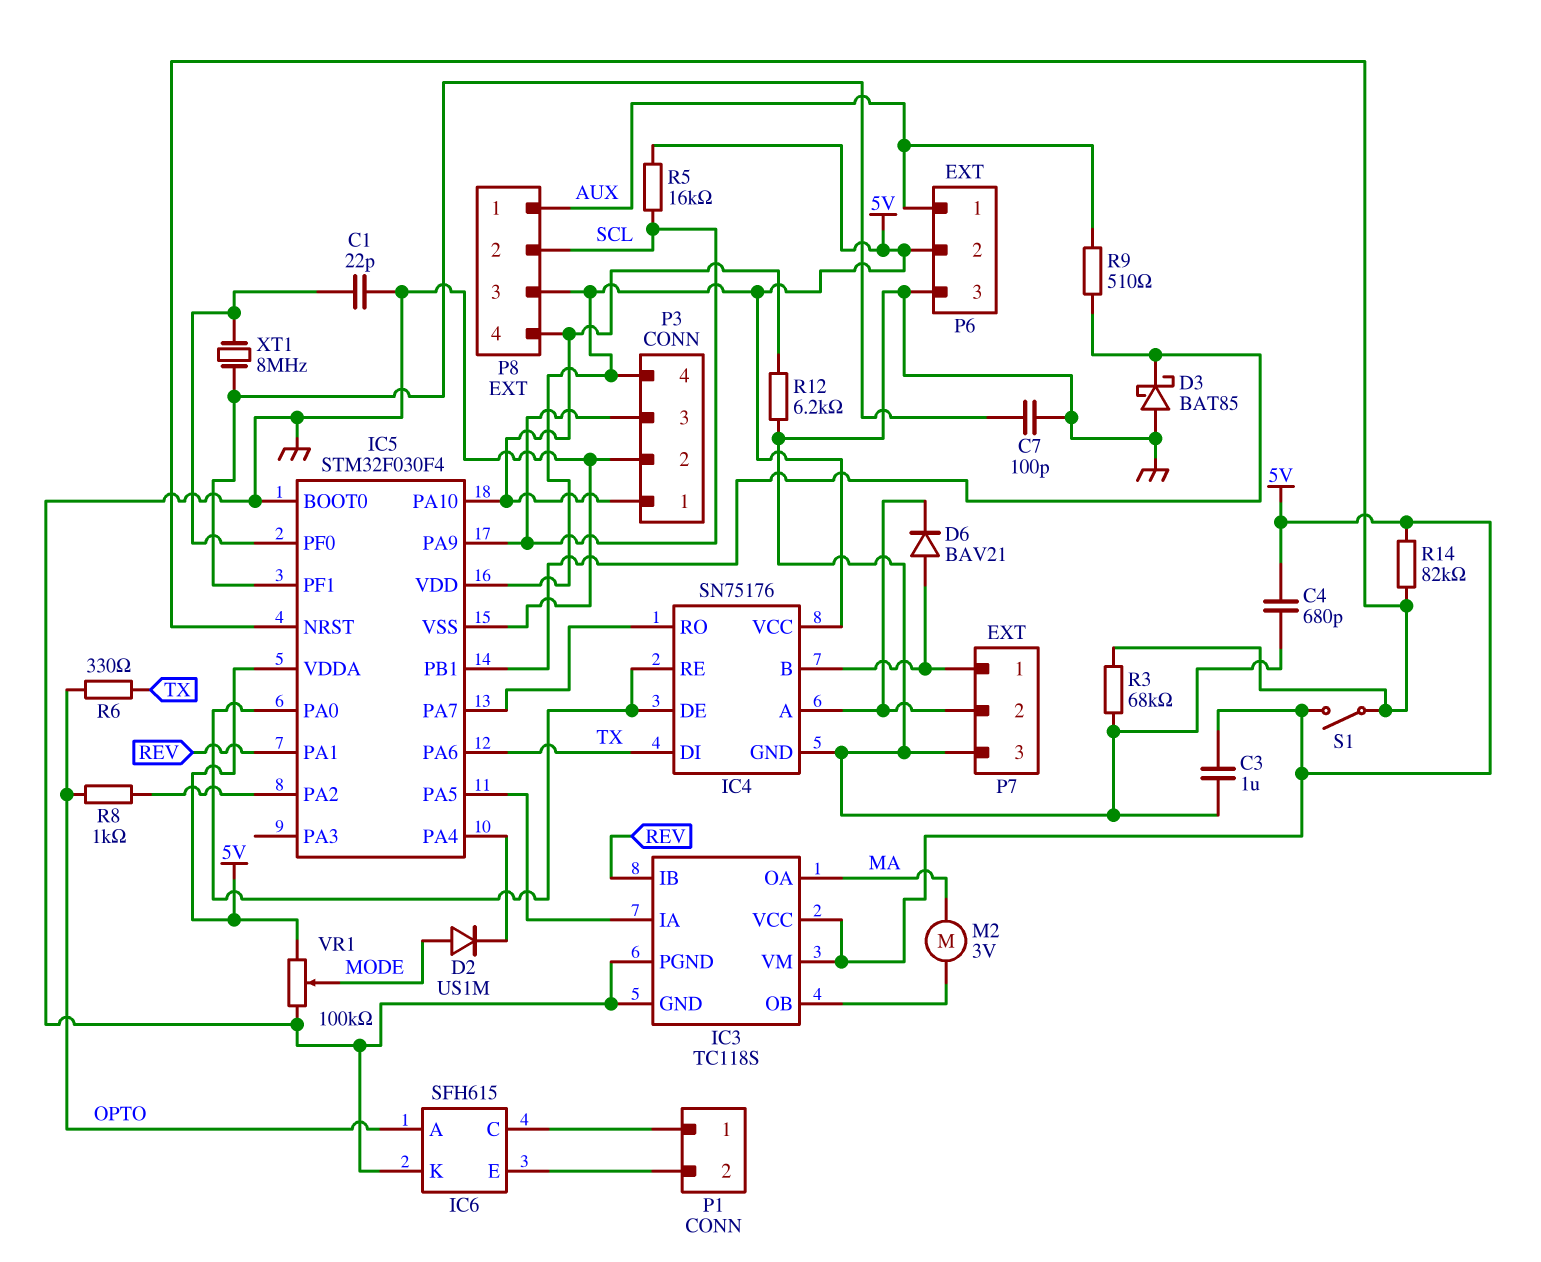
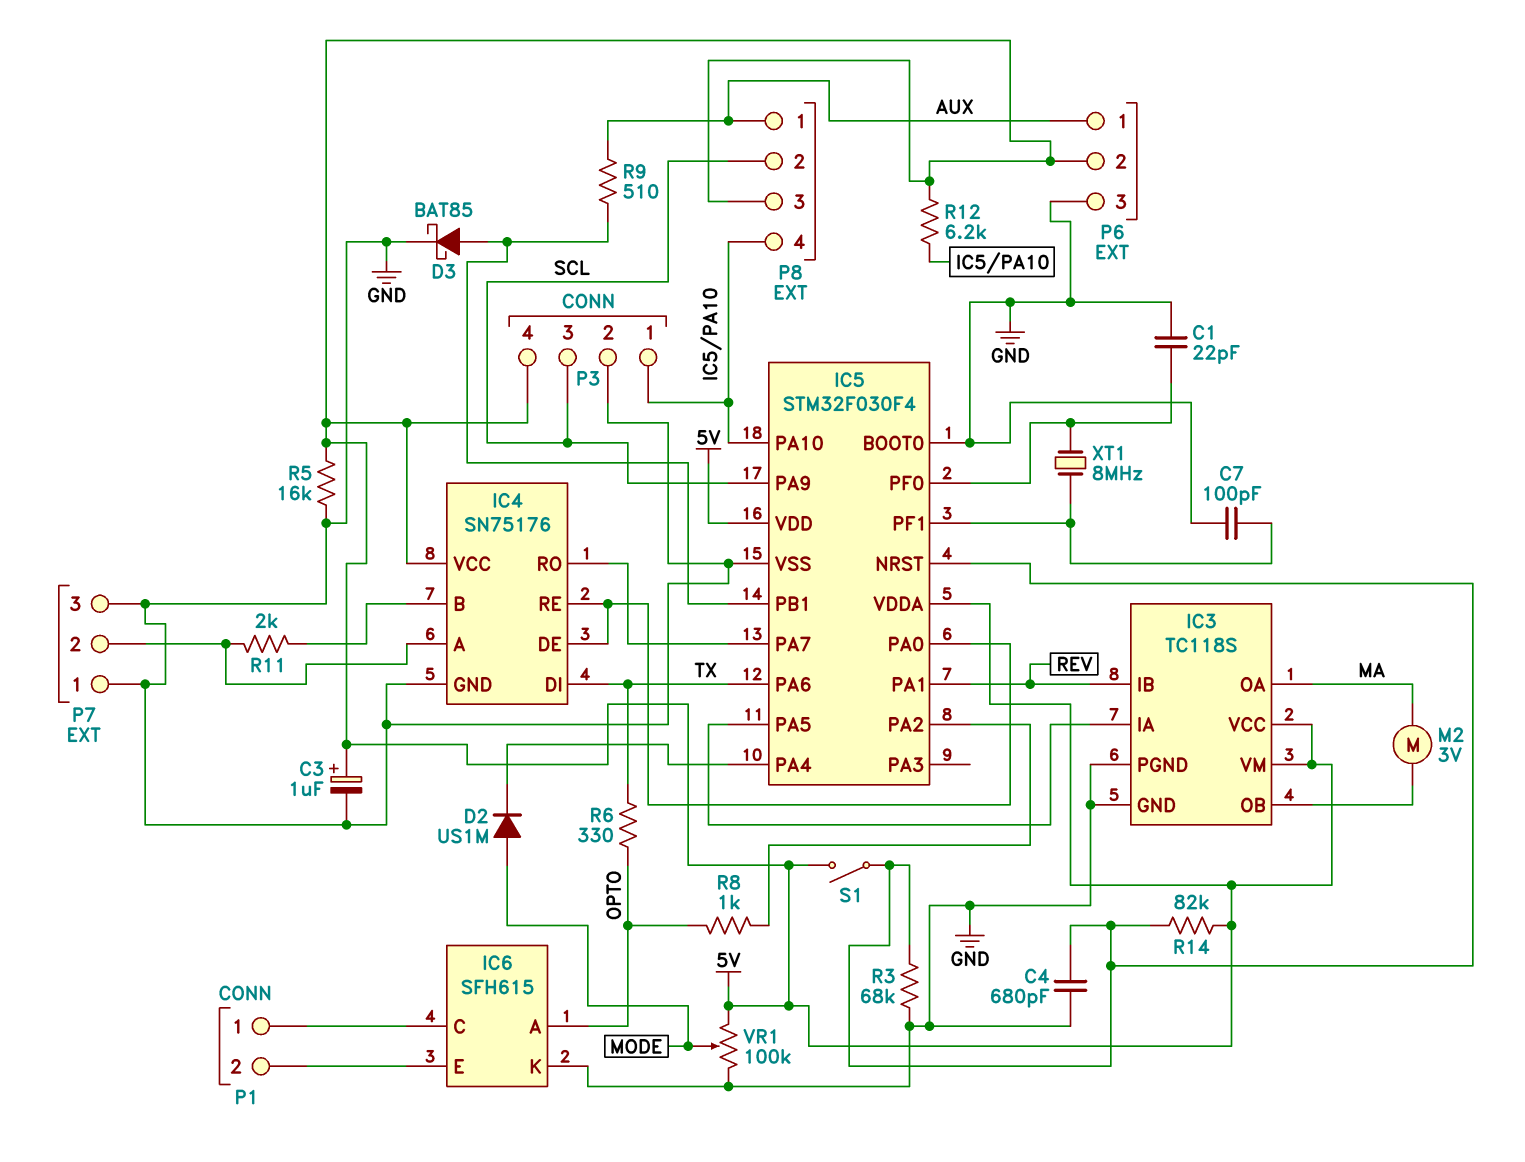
C3: 1uF (5V, GND) -> 1uF (plus 5V, minus GND)
C4: 680pF (5V, GND) -> 680pF (GND, IC5/NRST)
D3: schottky BAT85 (A GND, K IC5/PB1) -> schottky BAT85 (A IC5/PB1, K GND)
D6: diode BAV21 (A IC4/B, K IC4/A) -> none
P7 pin 1: IC4/B -> GND
R5: 16k (5V, SCL) -> 16k (5V, GND)
R11: none -> 2k (IC4/A, IC4/B)
R12: 6.2k (GND, IC5/PA10) -> 6.2k (5V, IC5/PA10)

